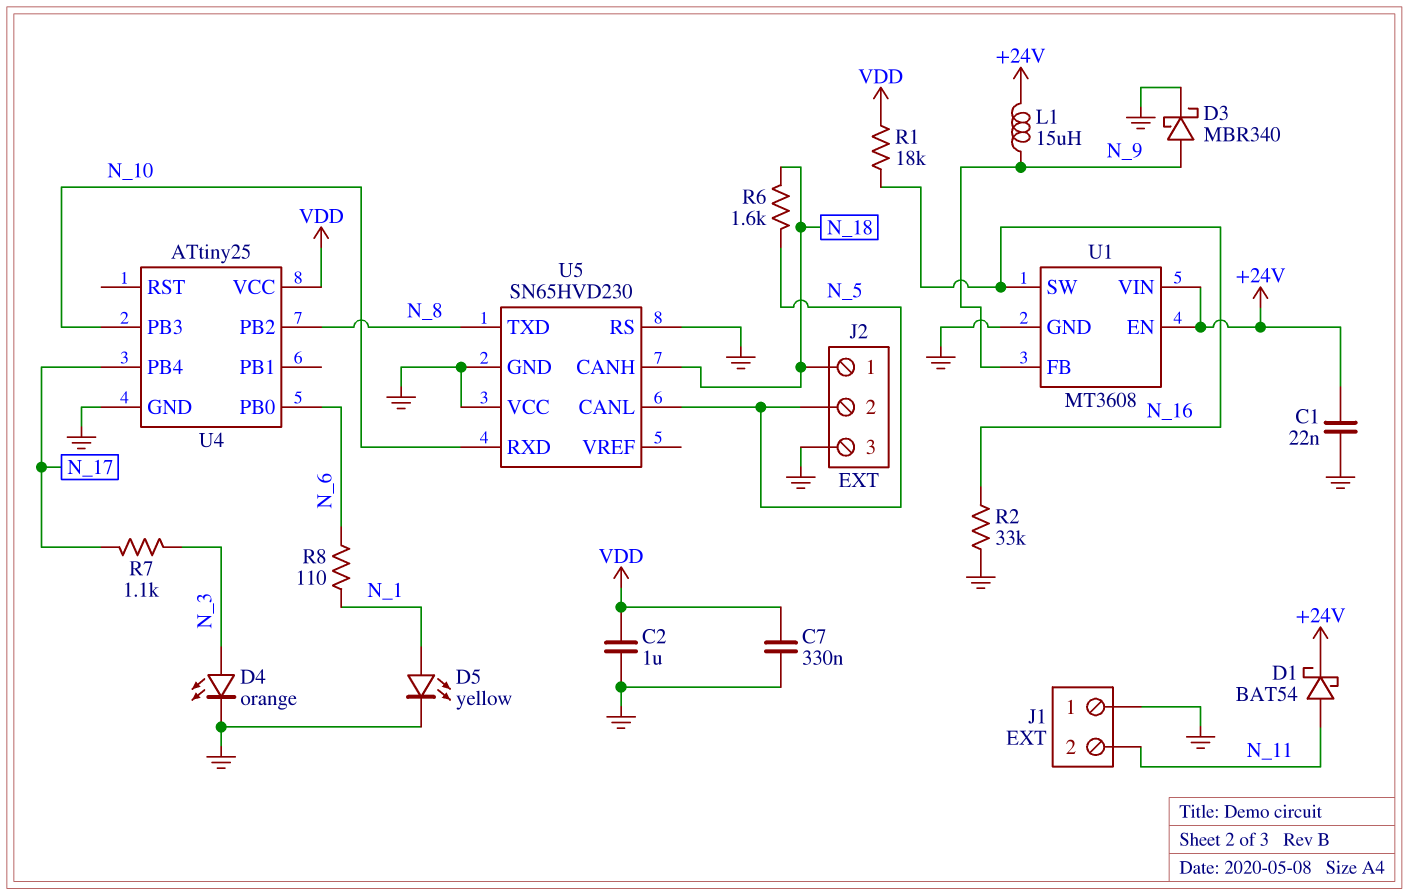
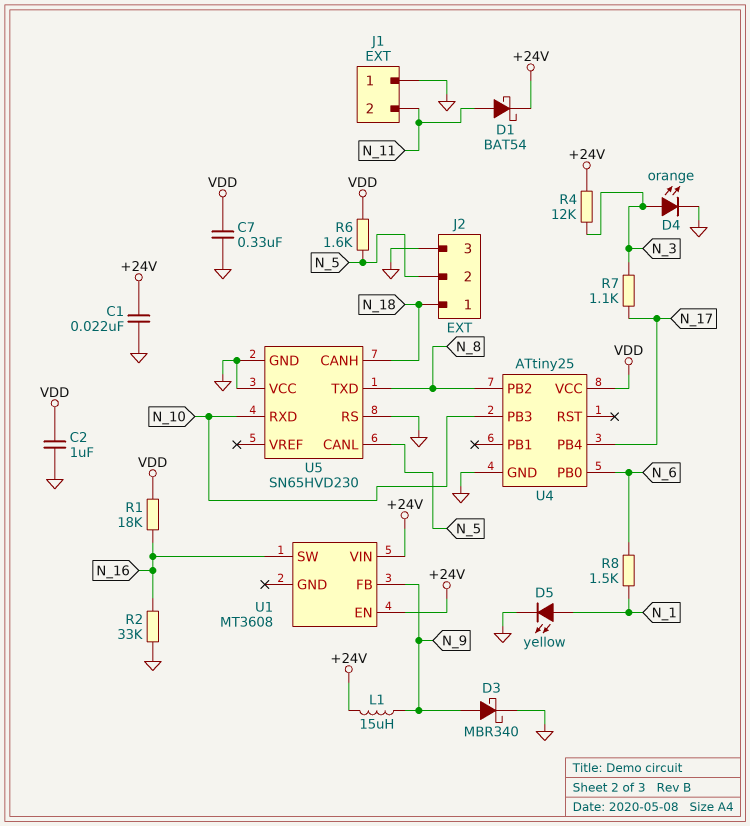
R4: none -> 12k (+24V, N_3)
R6: 1.6k (N_5, N_18) -> 1.6k (N_5, VDD)
R8: 110 (N_1, N_6) -> 1.5k (N_1, N_6)
U1 pin GND: GND -> none

